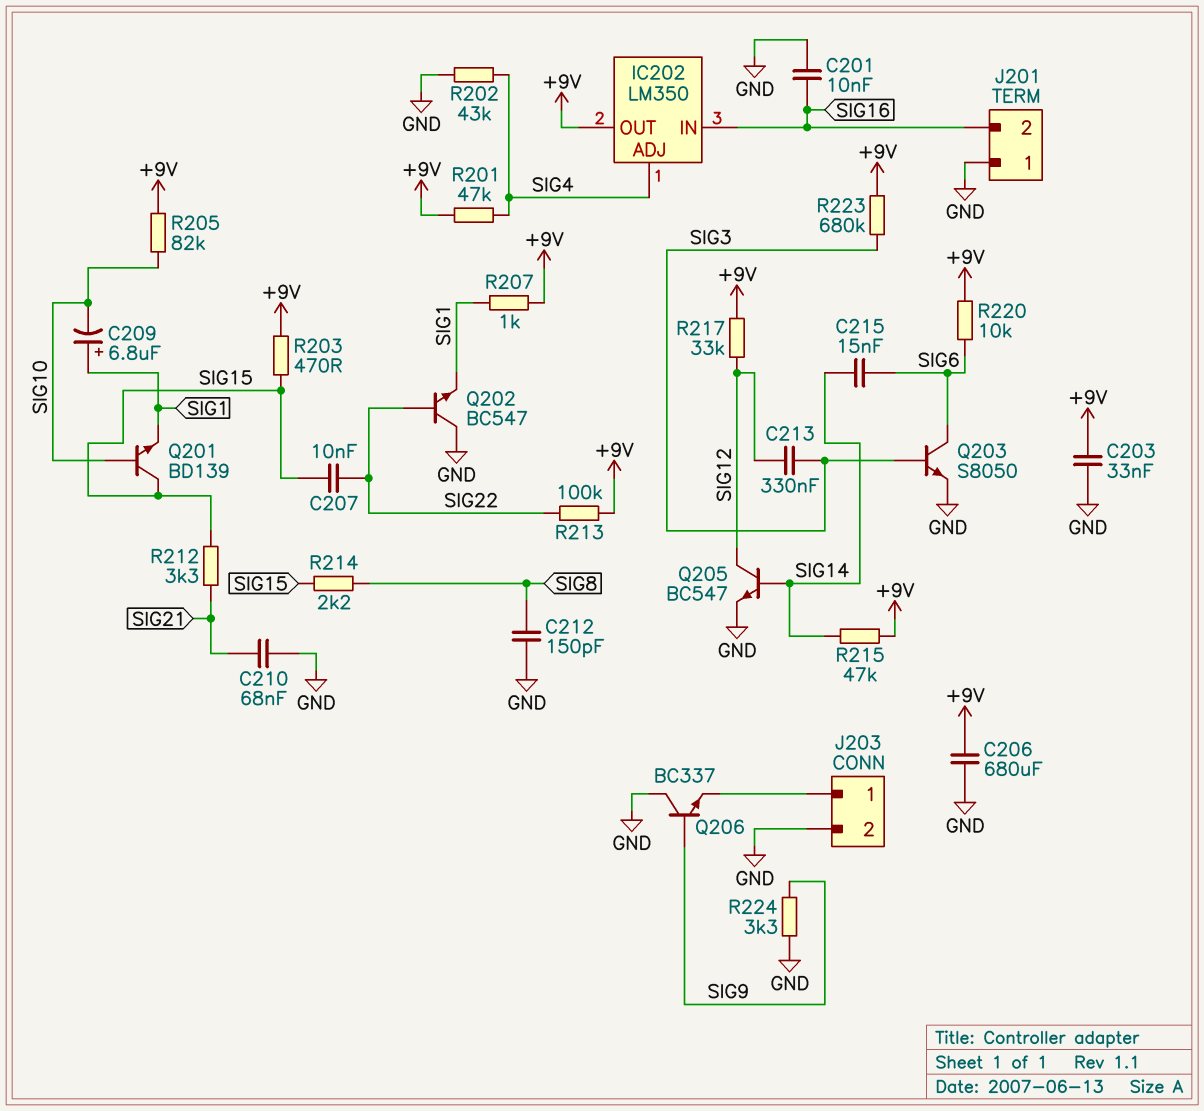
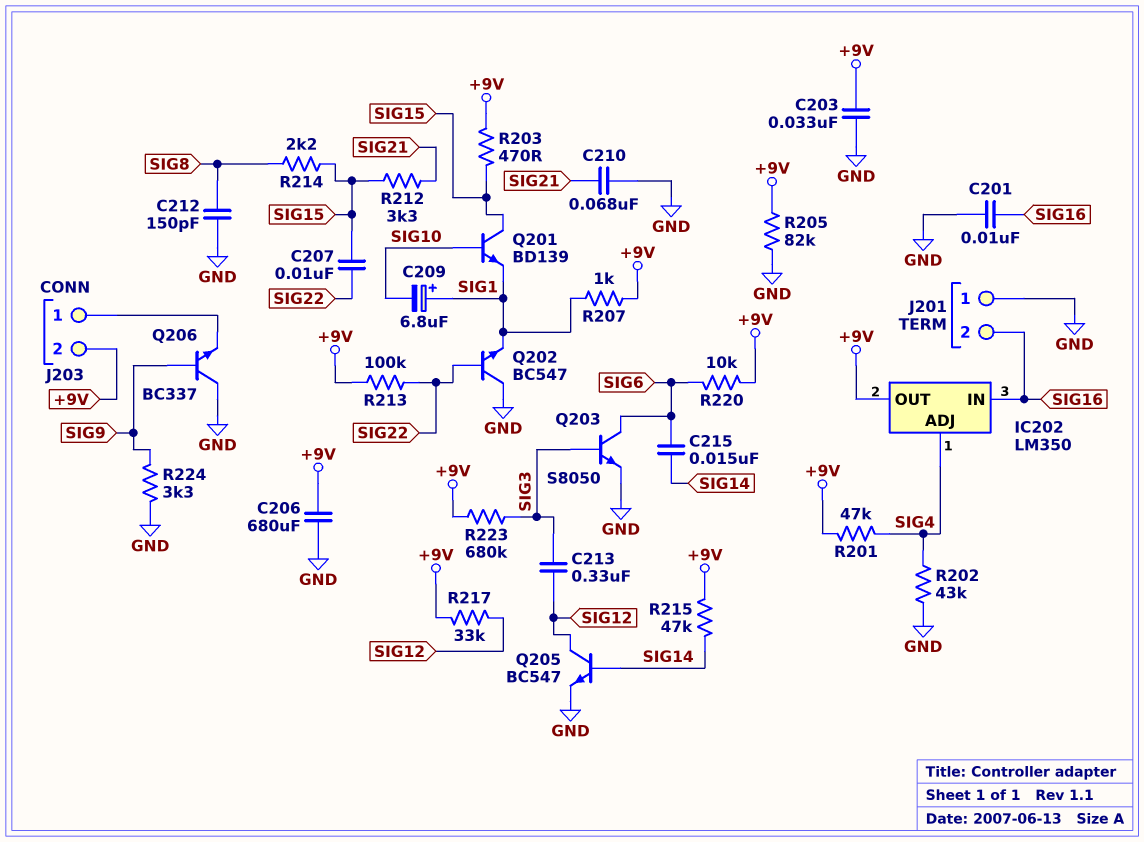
J203 pin 2: GND -> +9V
R205: 82k (+9V, SIG10) -> 82k (+9V, GND)

